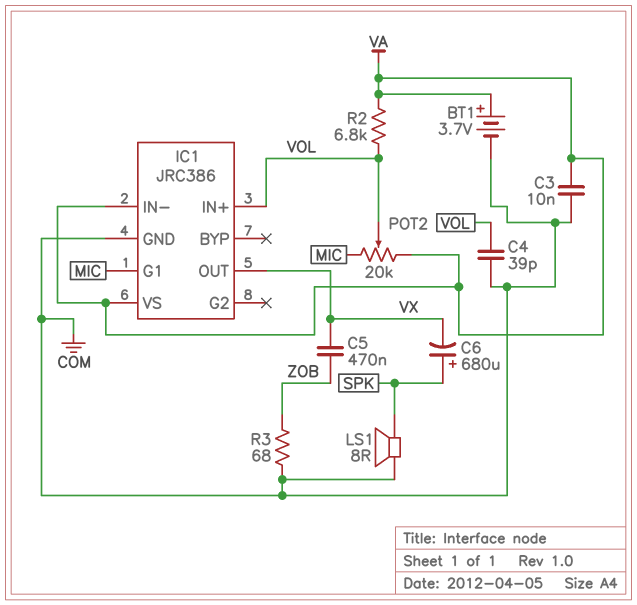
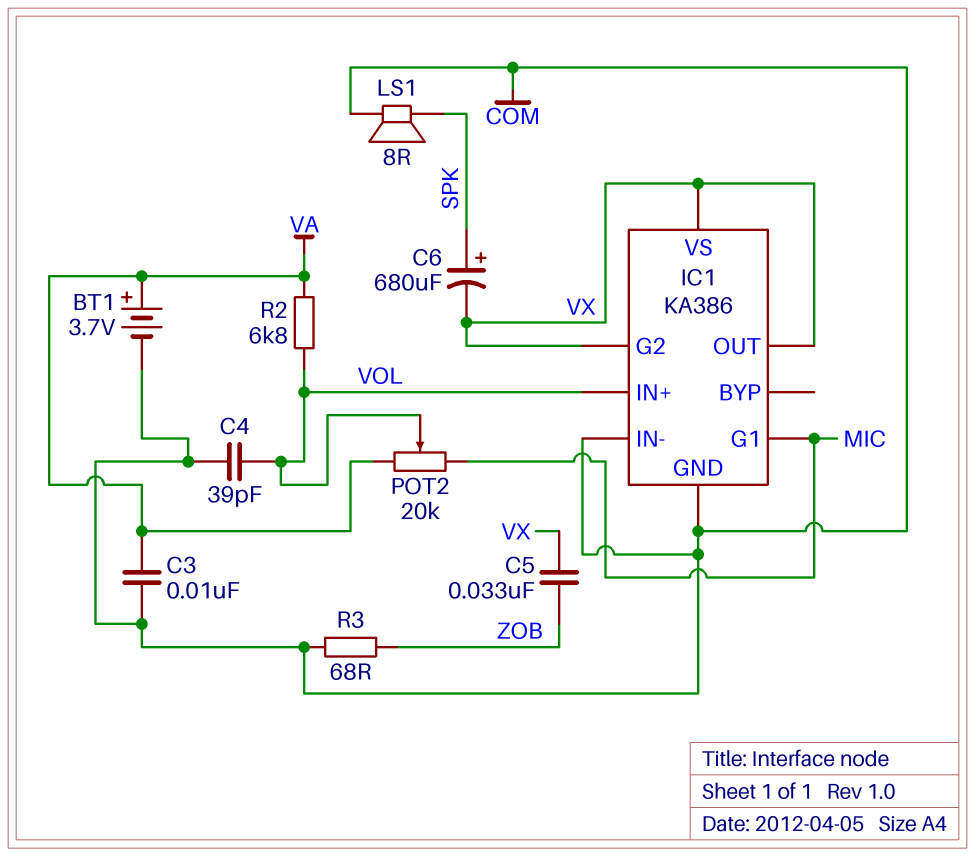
C5: 470nF (VX, ZOB) -> 33nF (VX, ZOB)
IC1: JRC386 -> KA386
IC1 pin G2: none -> VX
IC1 pin IN-: VA -> COM
IC1 pin VS: VA -> VX

